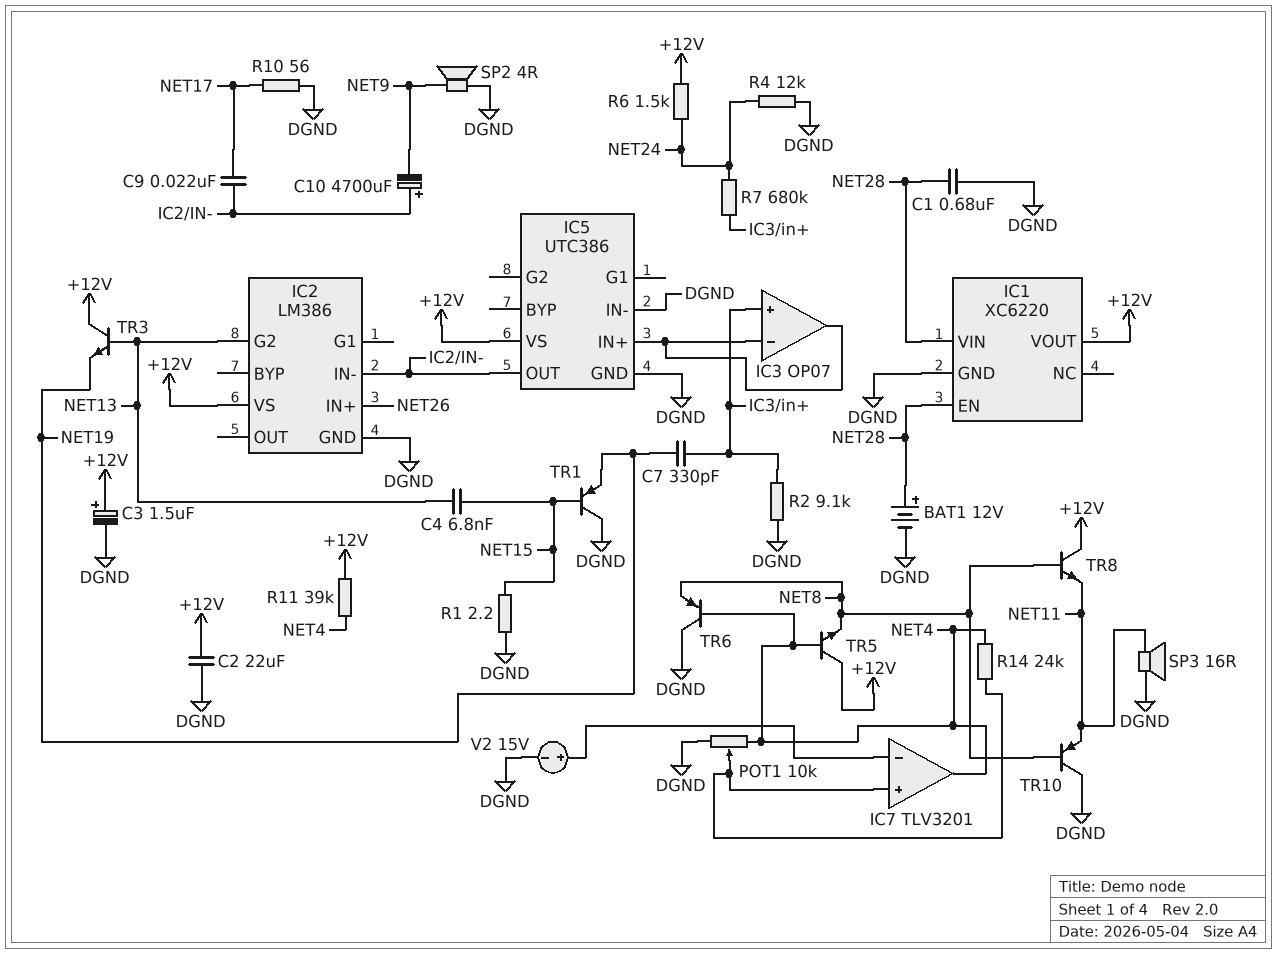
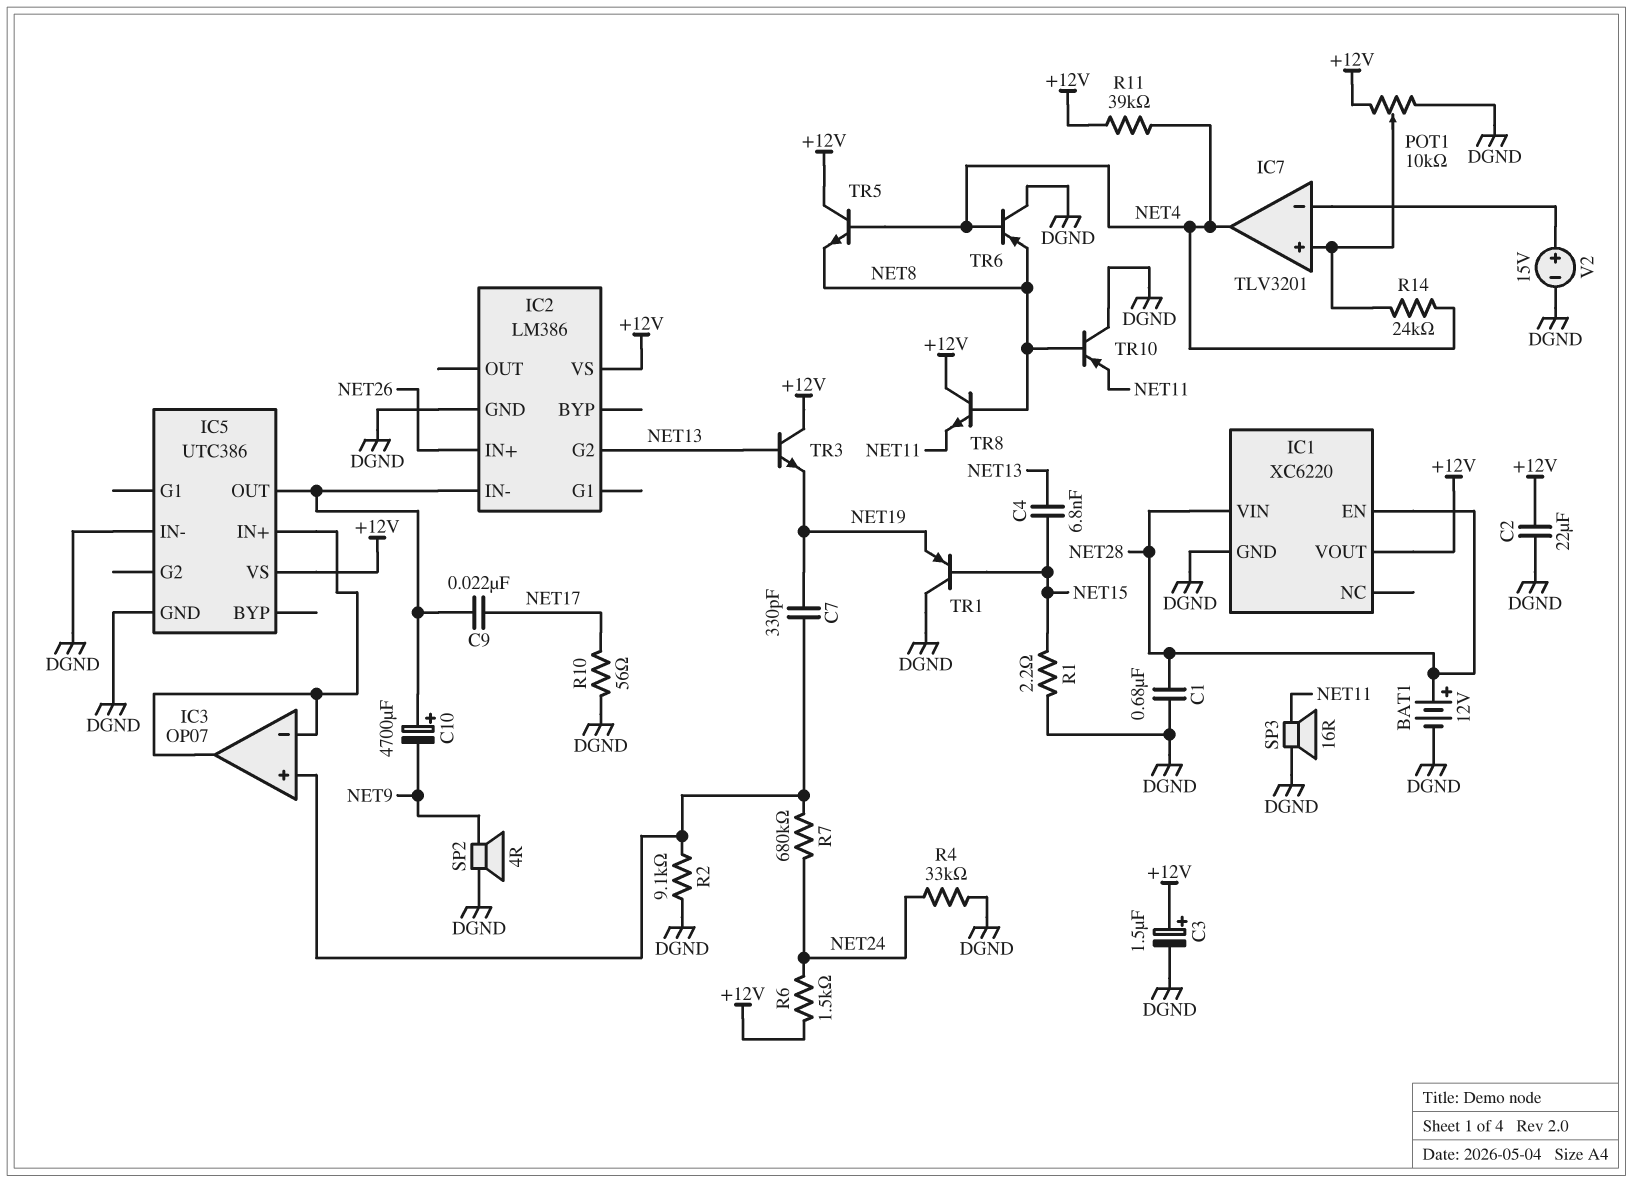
POT1: 10k (DGND, NET4, wiper IC7/in+) -> 10k (+12V, DGND, wiper IC7/in+)
R4: 12k (DGND, NET24) -> 33k (DGND, NET24)

